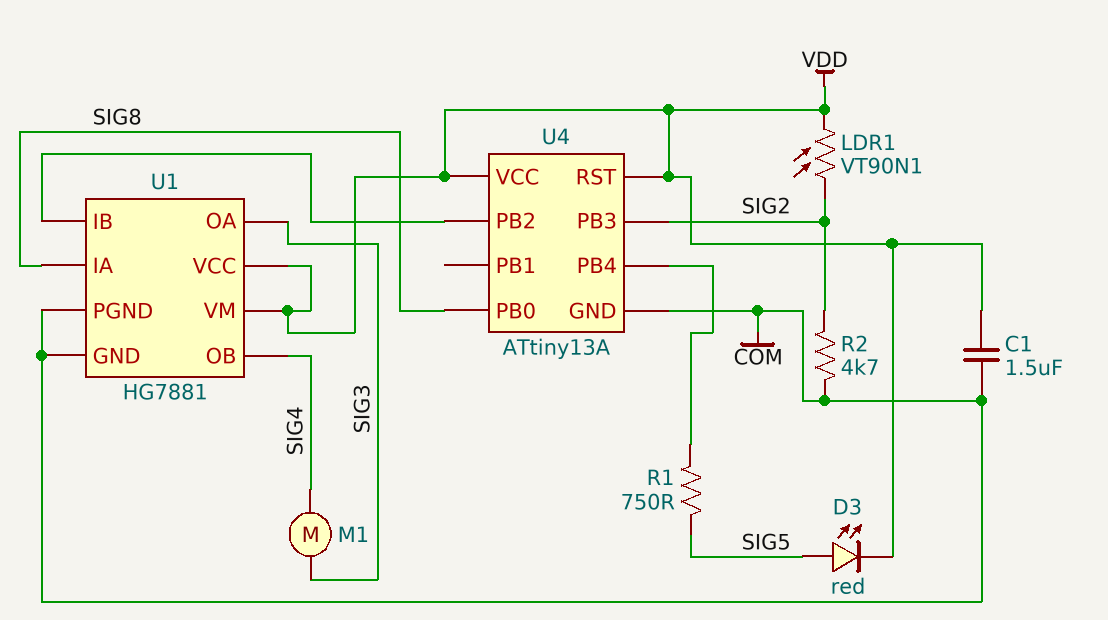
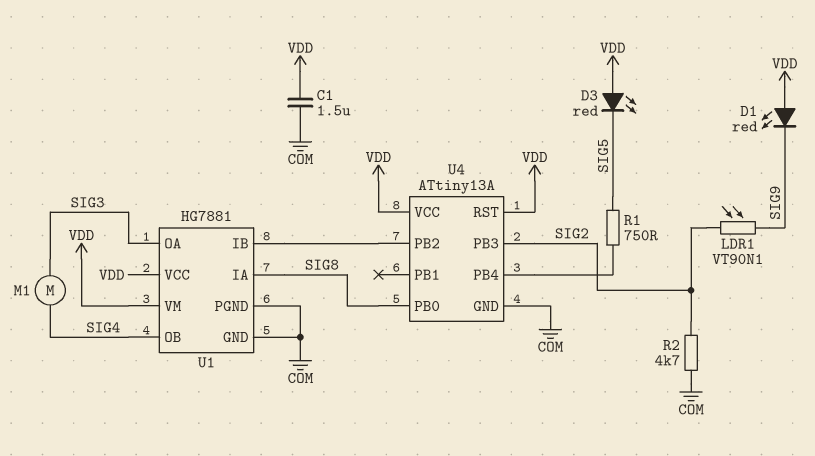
D1: none -> LED red (A VDD, K SIG9)
D3: LED red (A SIG5, K VDD) -> LED red (A VDD, K SIG5)
LDR1: VT90N1 (SIG2, VDD) -> VT90N1 (SIG2, SIG9)

